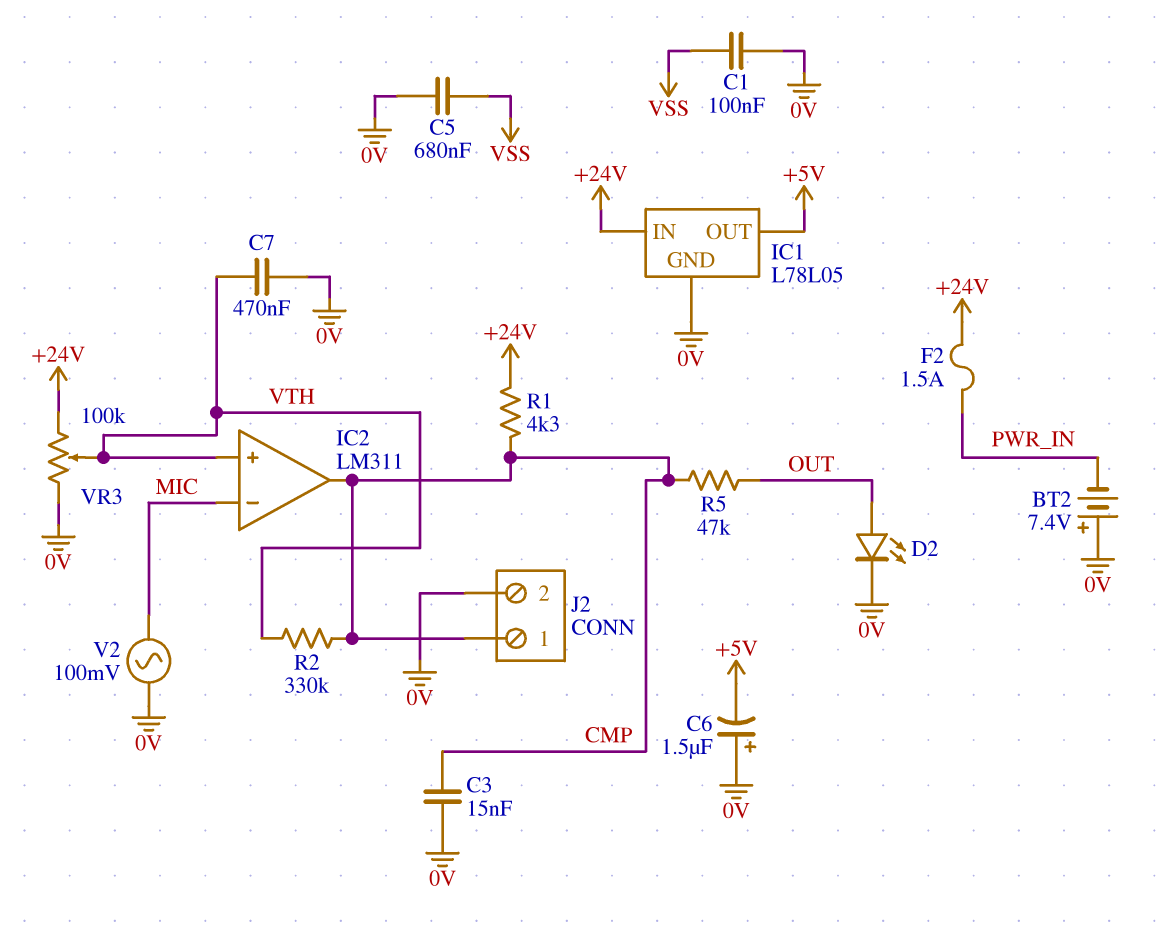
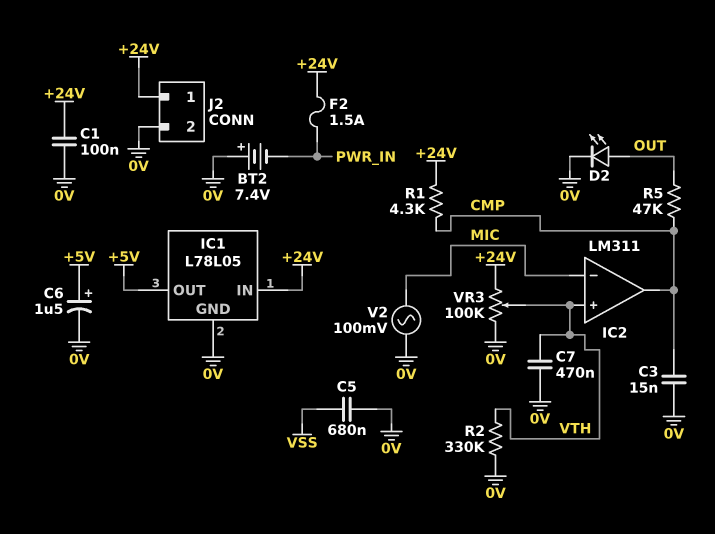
C1: 100nF (0V, VSS) -> 100nF (+24V, 0V)
C6: 1.5uF (plus 0V, minus +5V) -> 1.5uF (plus +5V, minus 0V)
J2 pin 1: CMP -> +24V
R2: 330k (CMP, VTH) -> 330k (0V, VTH)

